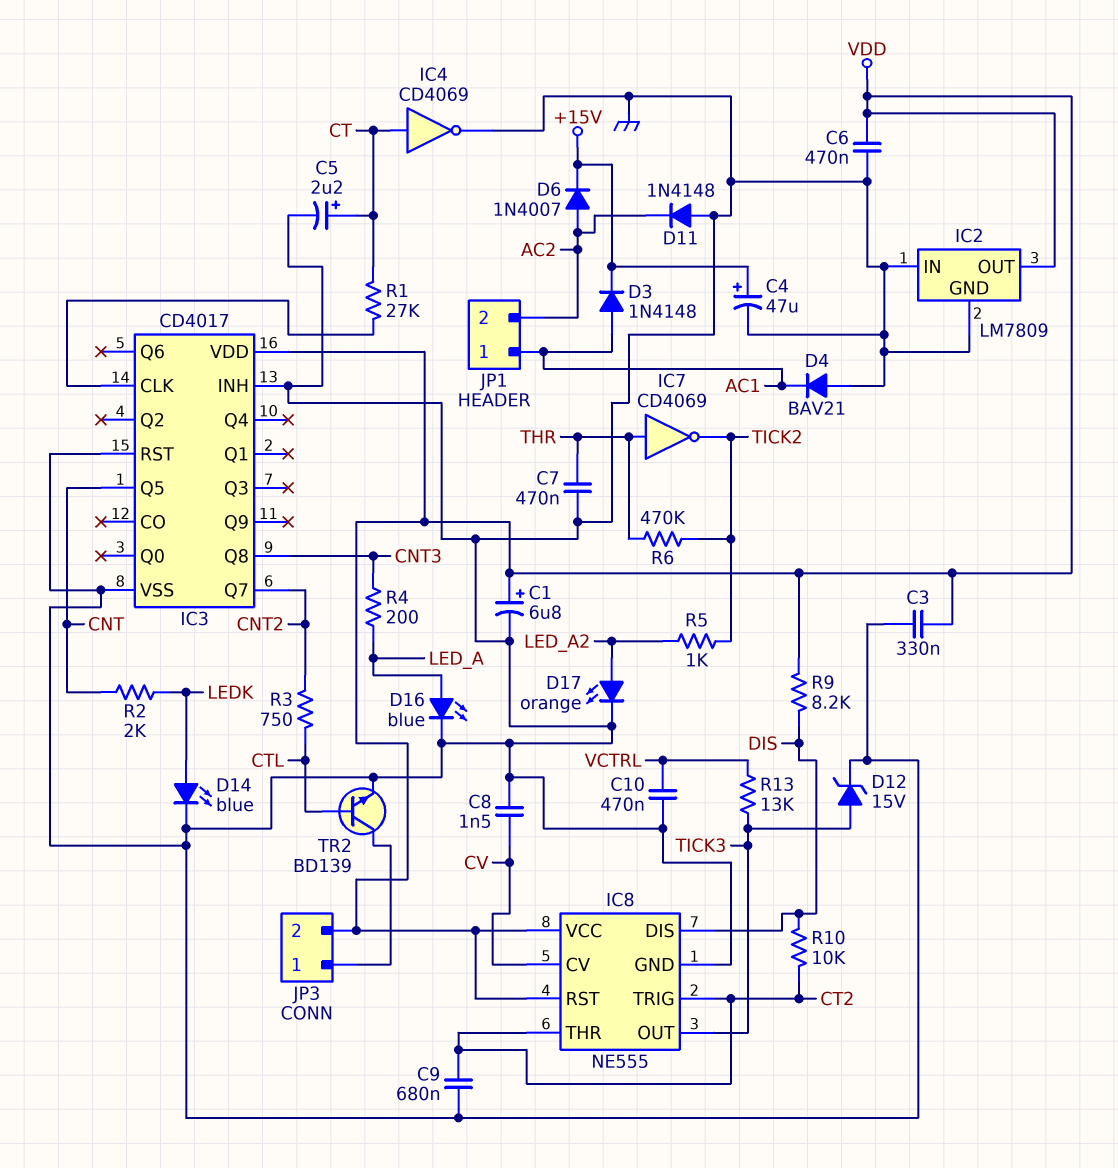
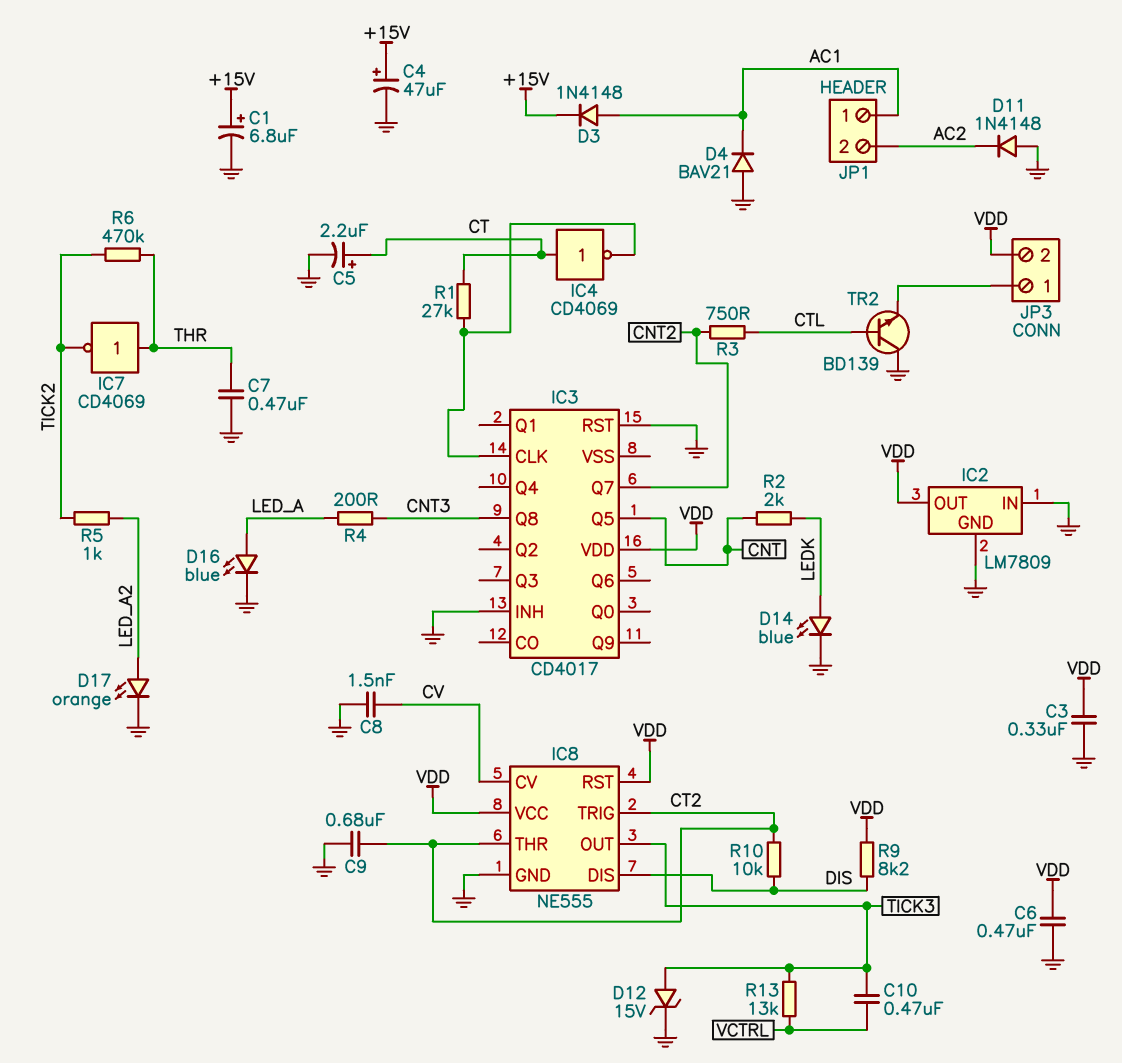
C1: 6.8uF (plus VDD, minus GND) -> 6.8uF (plus +15V, minus GND)
C10: 470nF (GND, VCTRL) -> 470nF (TICK3, VCTRL)
D6: diode 1N4007 (A AC2, K +15V) -> none
IC3 pin VSS: GND -> none
IC4: NOT CD4069 (in CT, out GND) -> NOT CD4069 (in CT, out IC3/CLK)
TR2: NPN BD139 (B CTL, C JP3/1, E GND) -> NPN BD139 (B CTL, C GND, E JP3/1)

